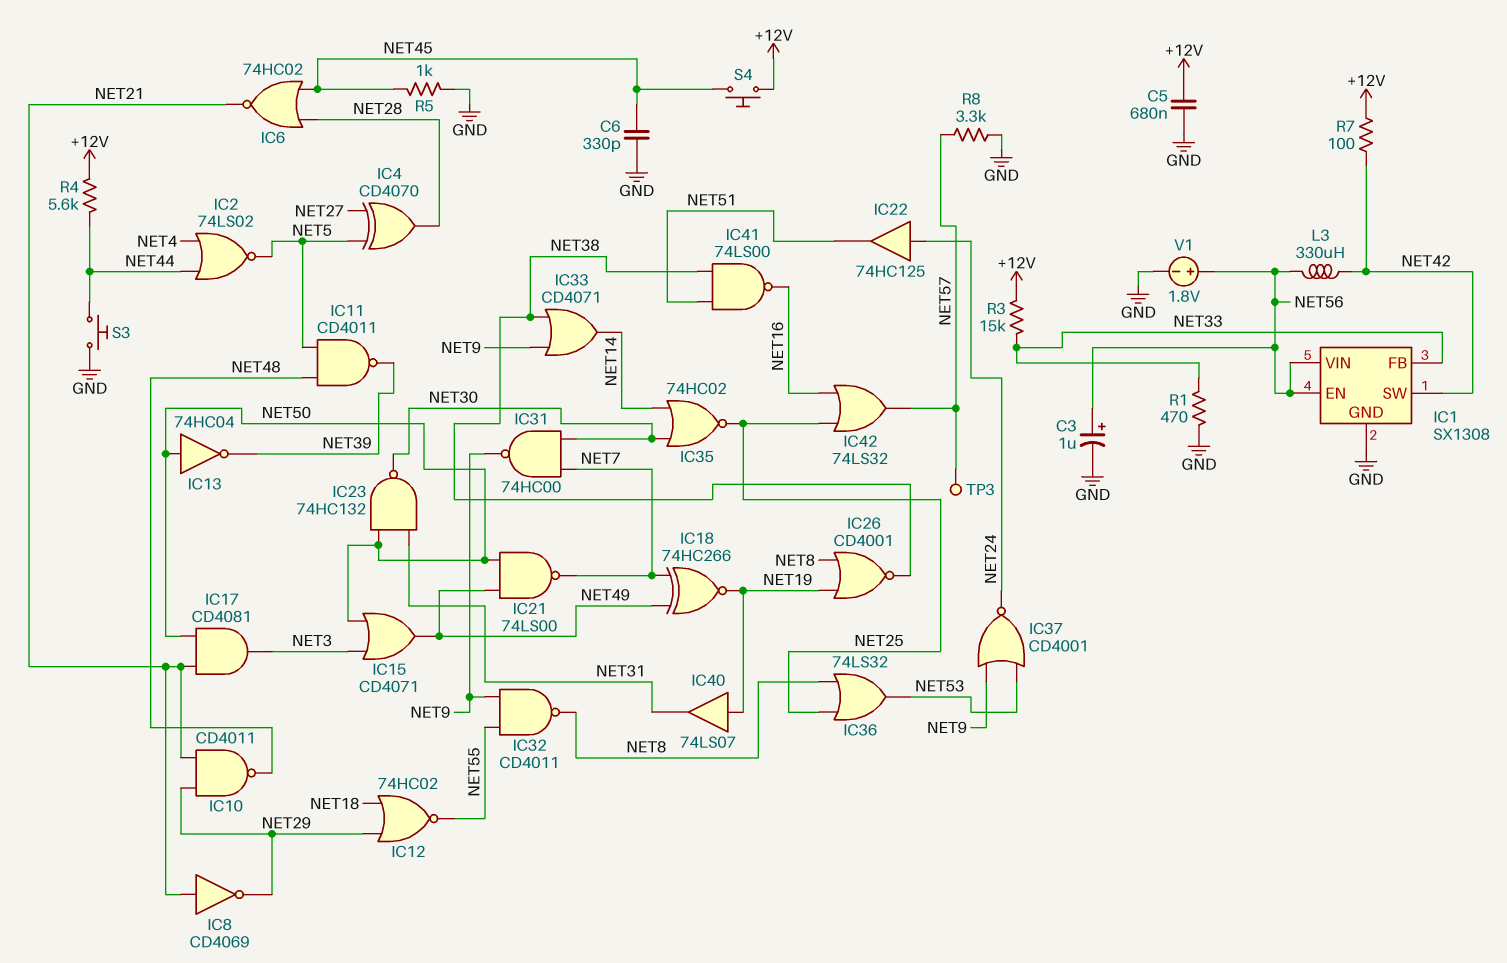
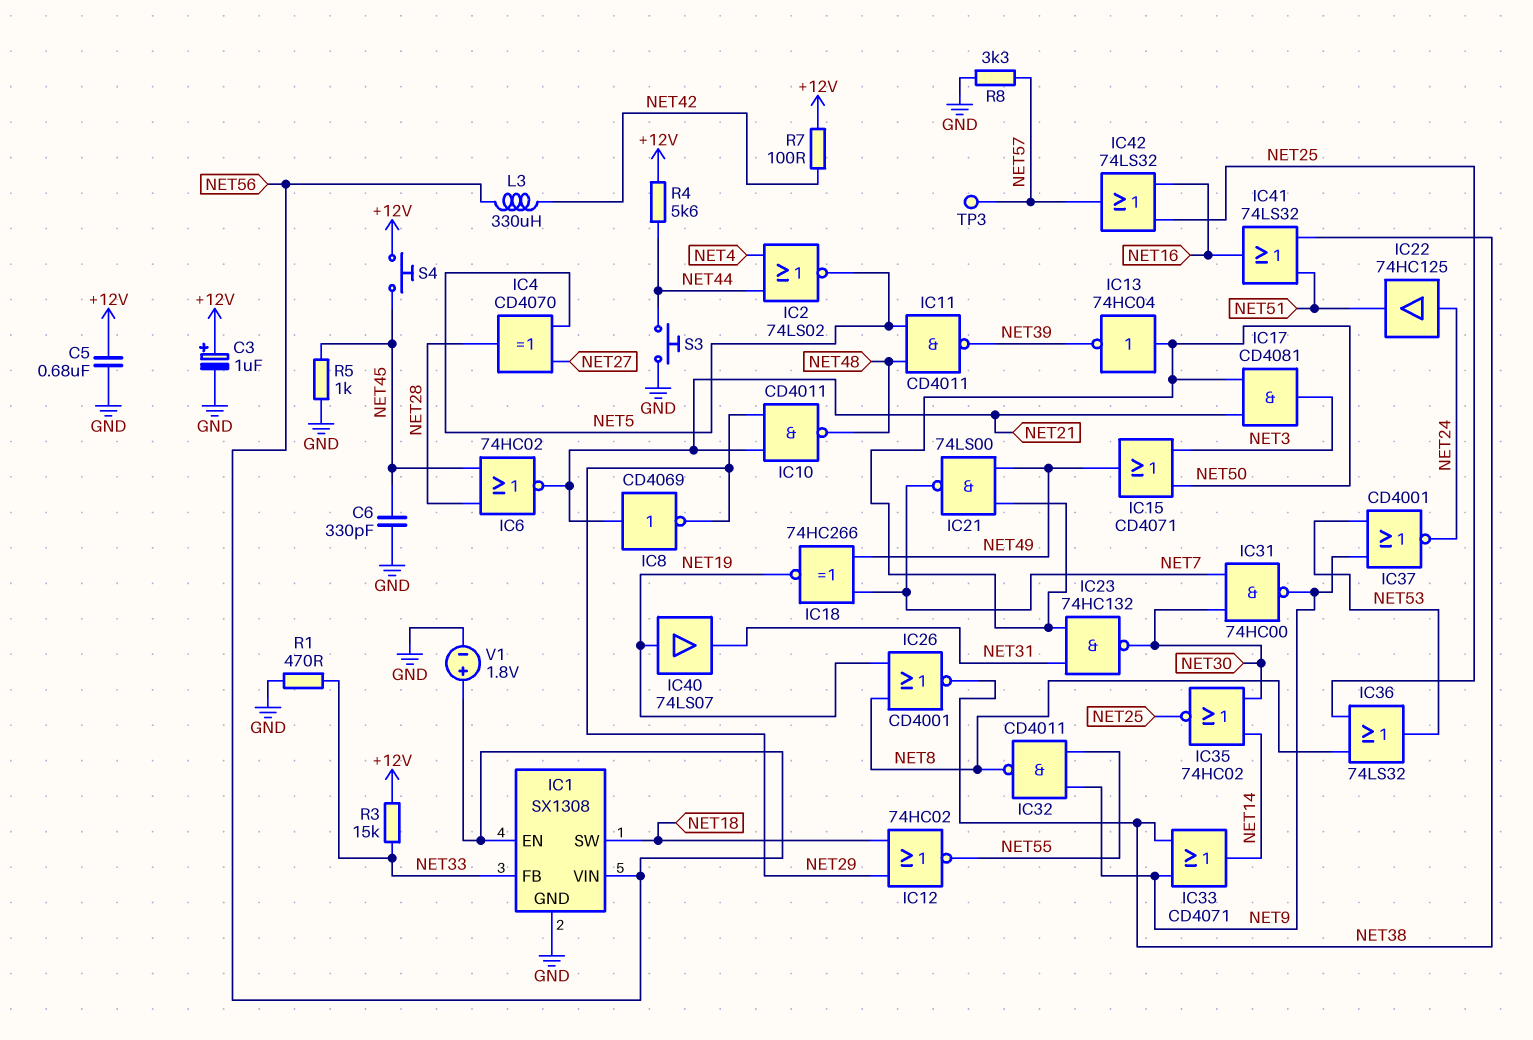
C3: 1uF (plus NET56, minus GND) -> 1uF (plus +12V, minus GND)
IC1 pin SW: NET42 -> NET18
IC41: NAND 74LS00 (in NET38, in NET51, out NET16) -> OR 74LS32 (in NET38, in NET51, out NET16)

